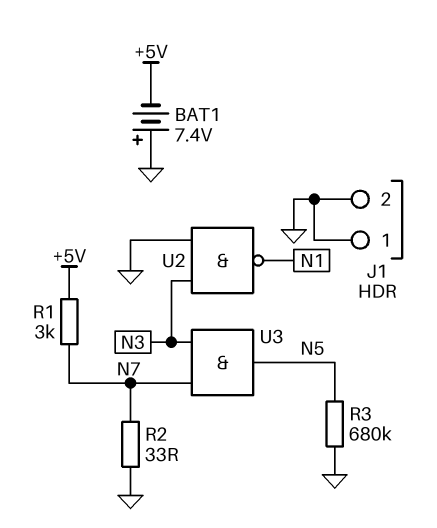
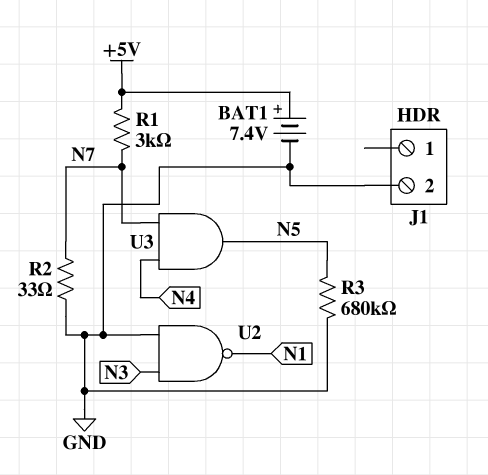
BAT1: 7.4V (plus GND, minus +5V) -> 7.4V (plus +5V, minus GND)
J1 pin 1: GND -> none
U3: AND (in N3, in N7, out N5) -> AND (in N4, in N7, out N5)

